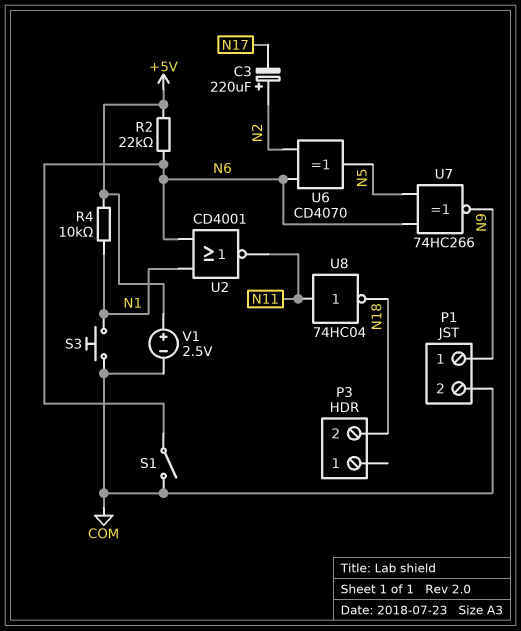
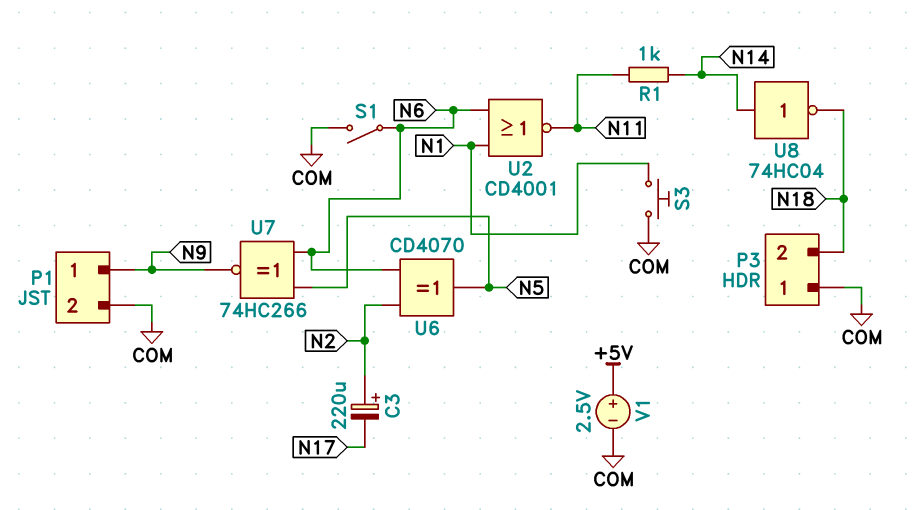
P3 pin 1: none -> COM
R1: none -> 1k (N11, N14)
R2: 22k (+5V, N6) -> none
R4: 10k (+5V, N1) -> none
U8: NOT 74HC04 (in N11, out N18) -> NOT 74HC04 (in N14, out N18)

